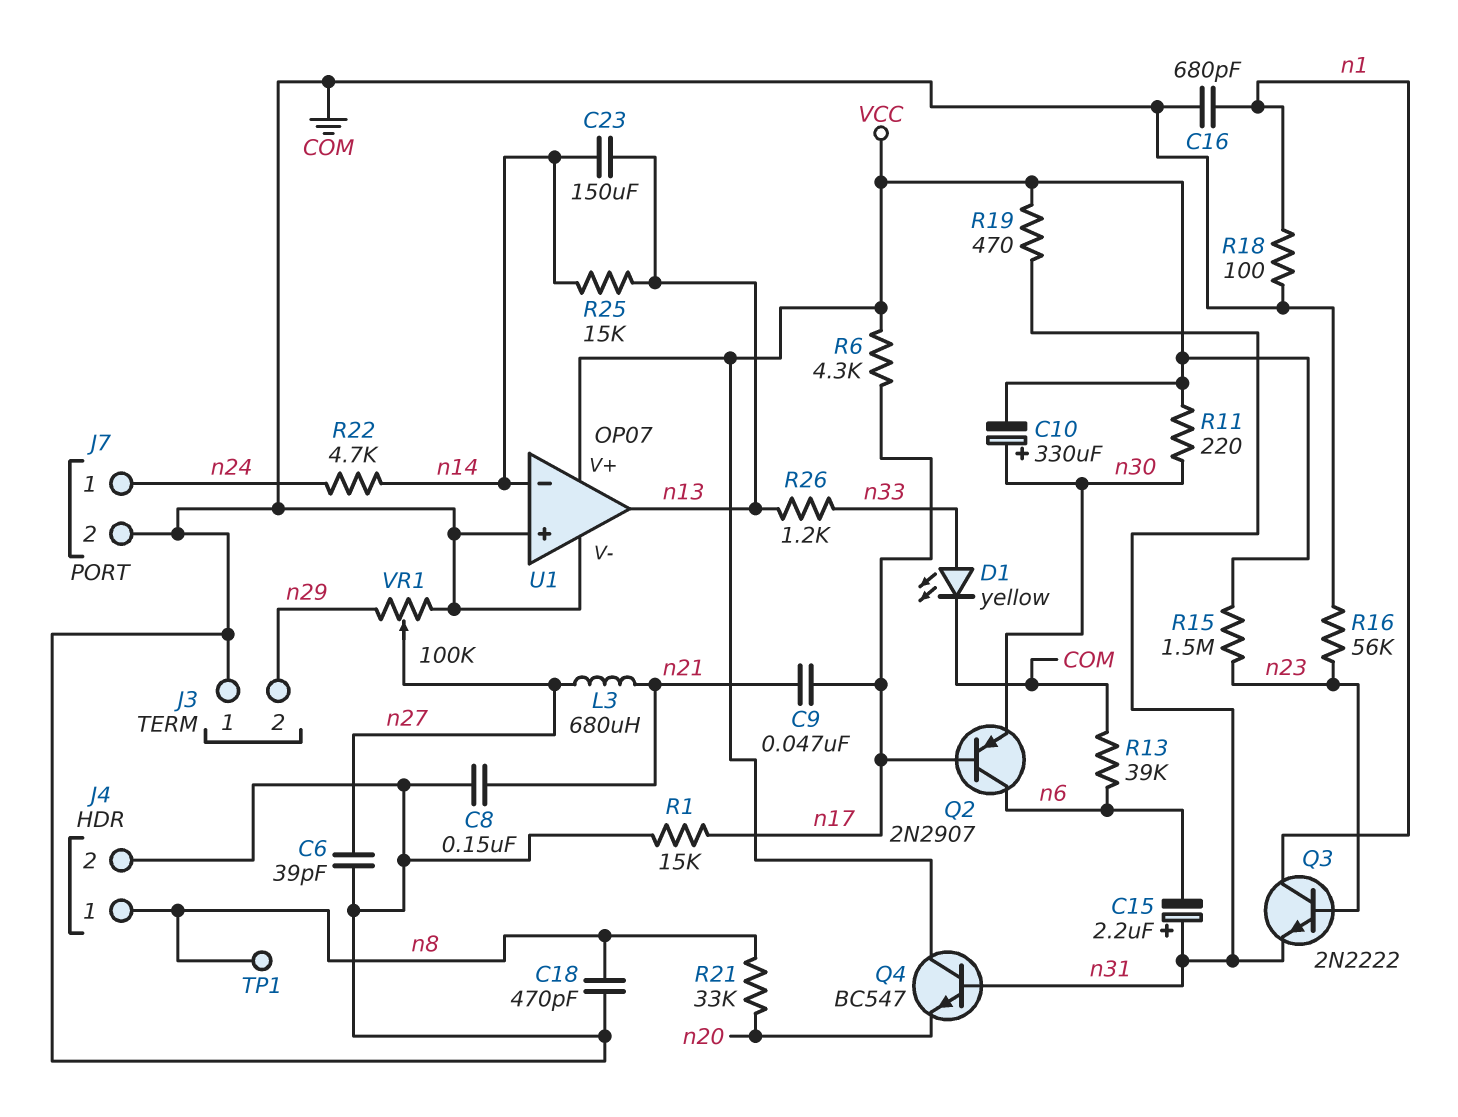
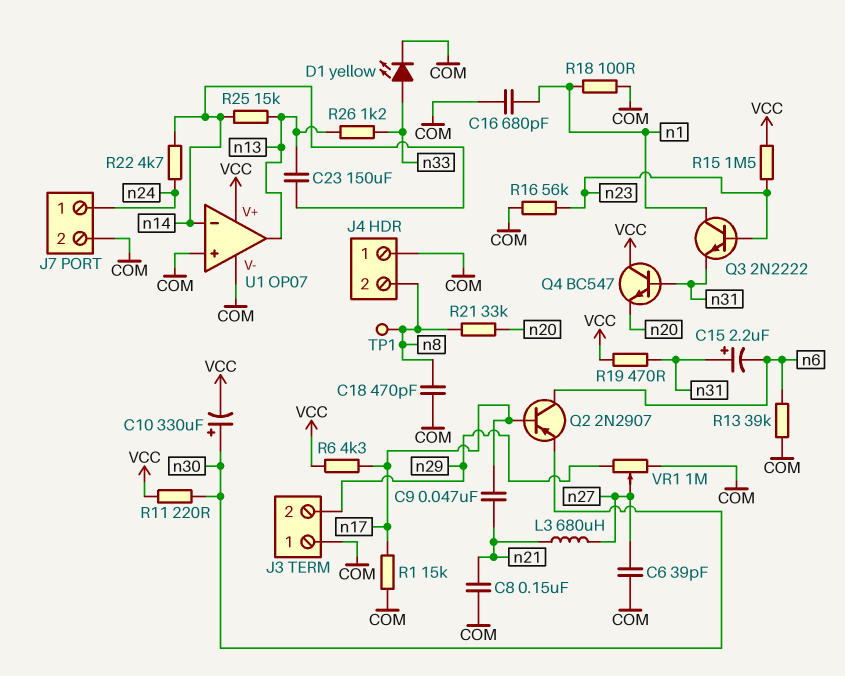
J4 pin 1: n8 -> COM
J4 pin 2: COM -> n8
VR1: 100k (COM, n29, wiper n27) -> 1M (COM, n29, wiper n27)

